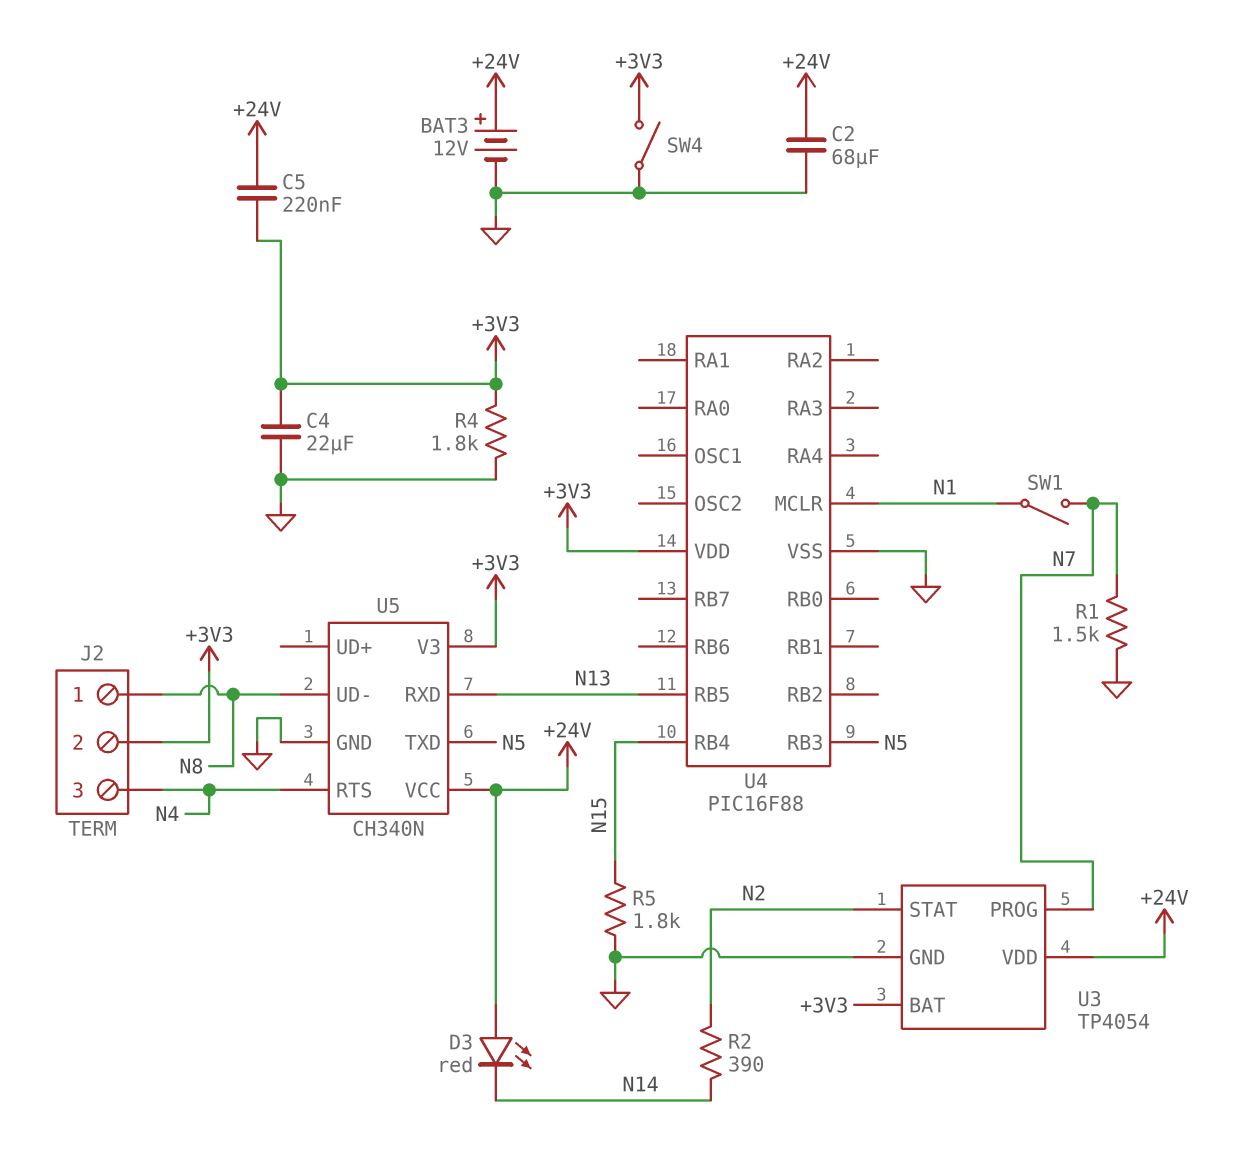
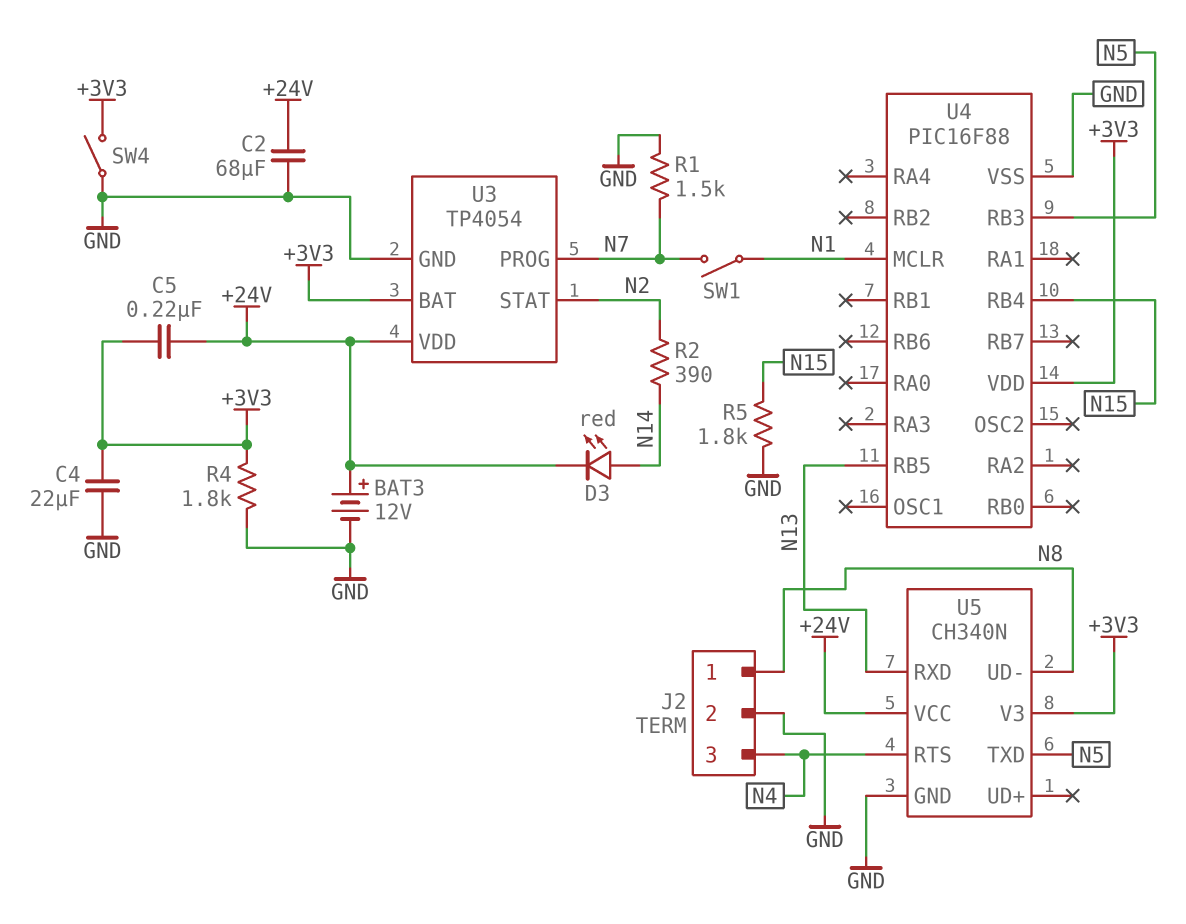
D3: LED red (A +24V, K N14) -> LED red (A N14, K +24V)
J2 pin 2: +3V3 -> GND

